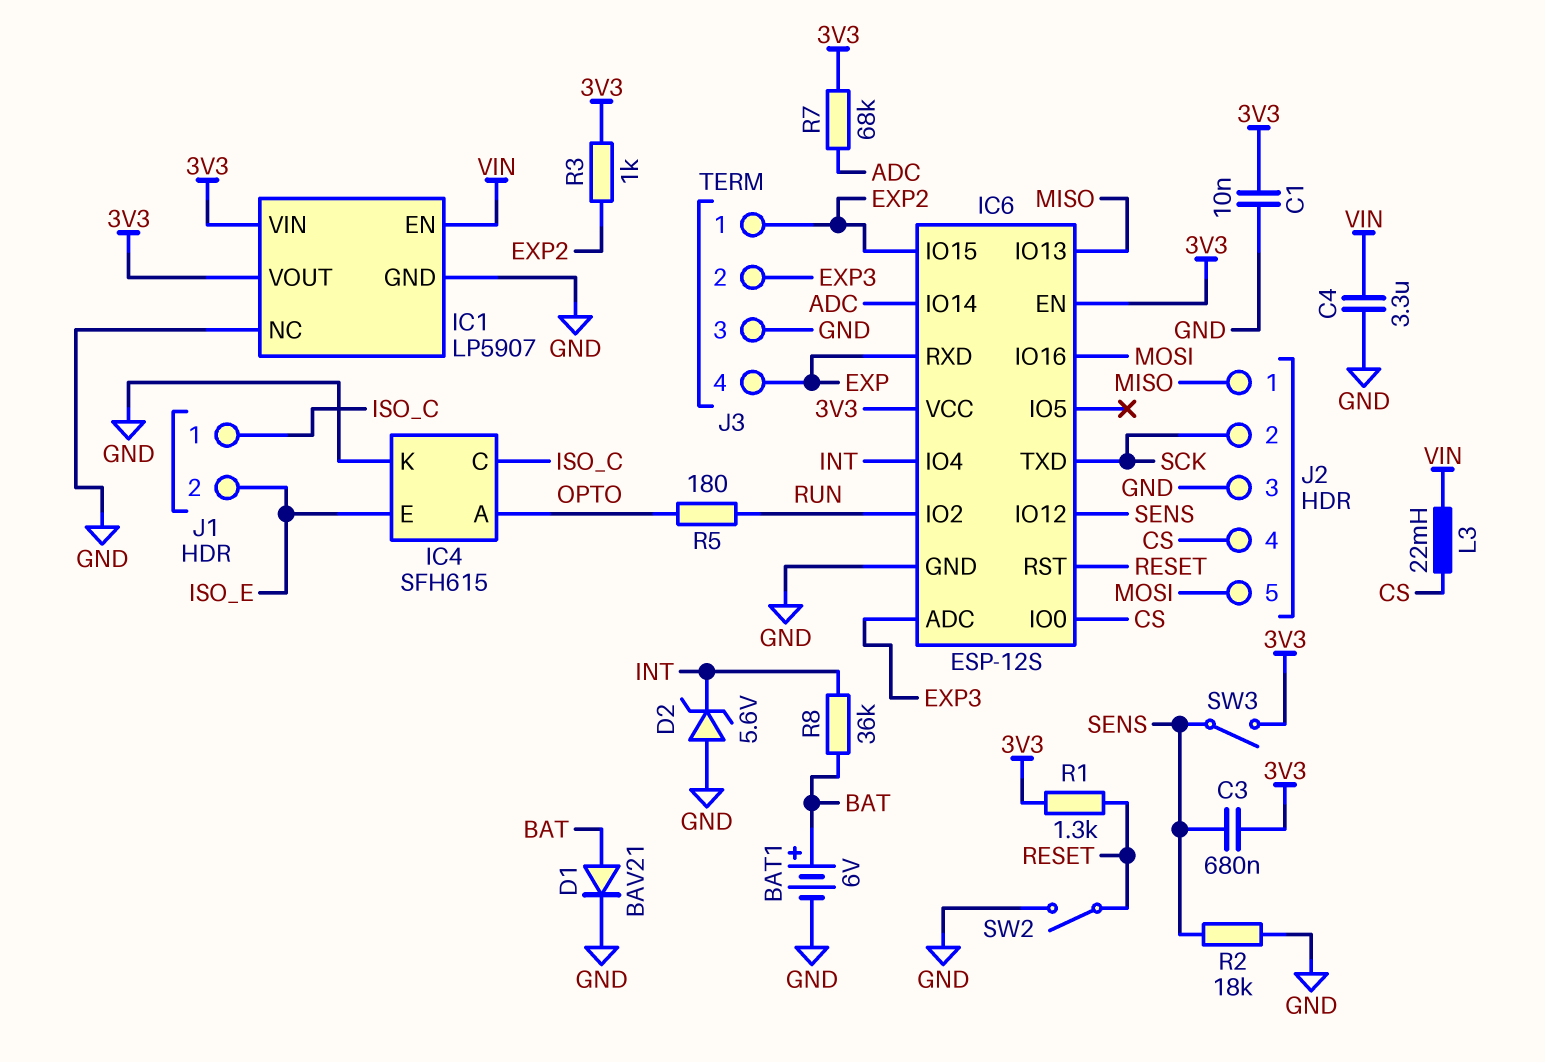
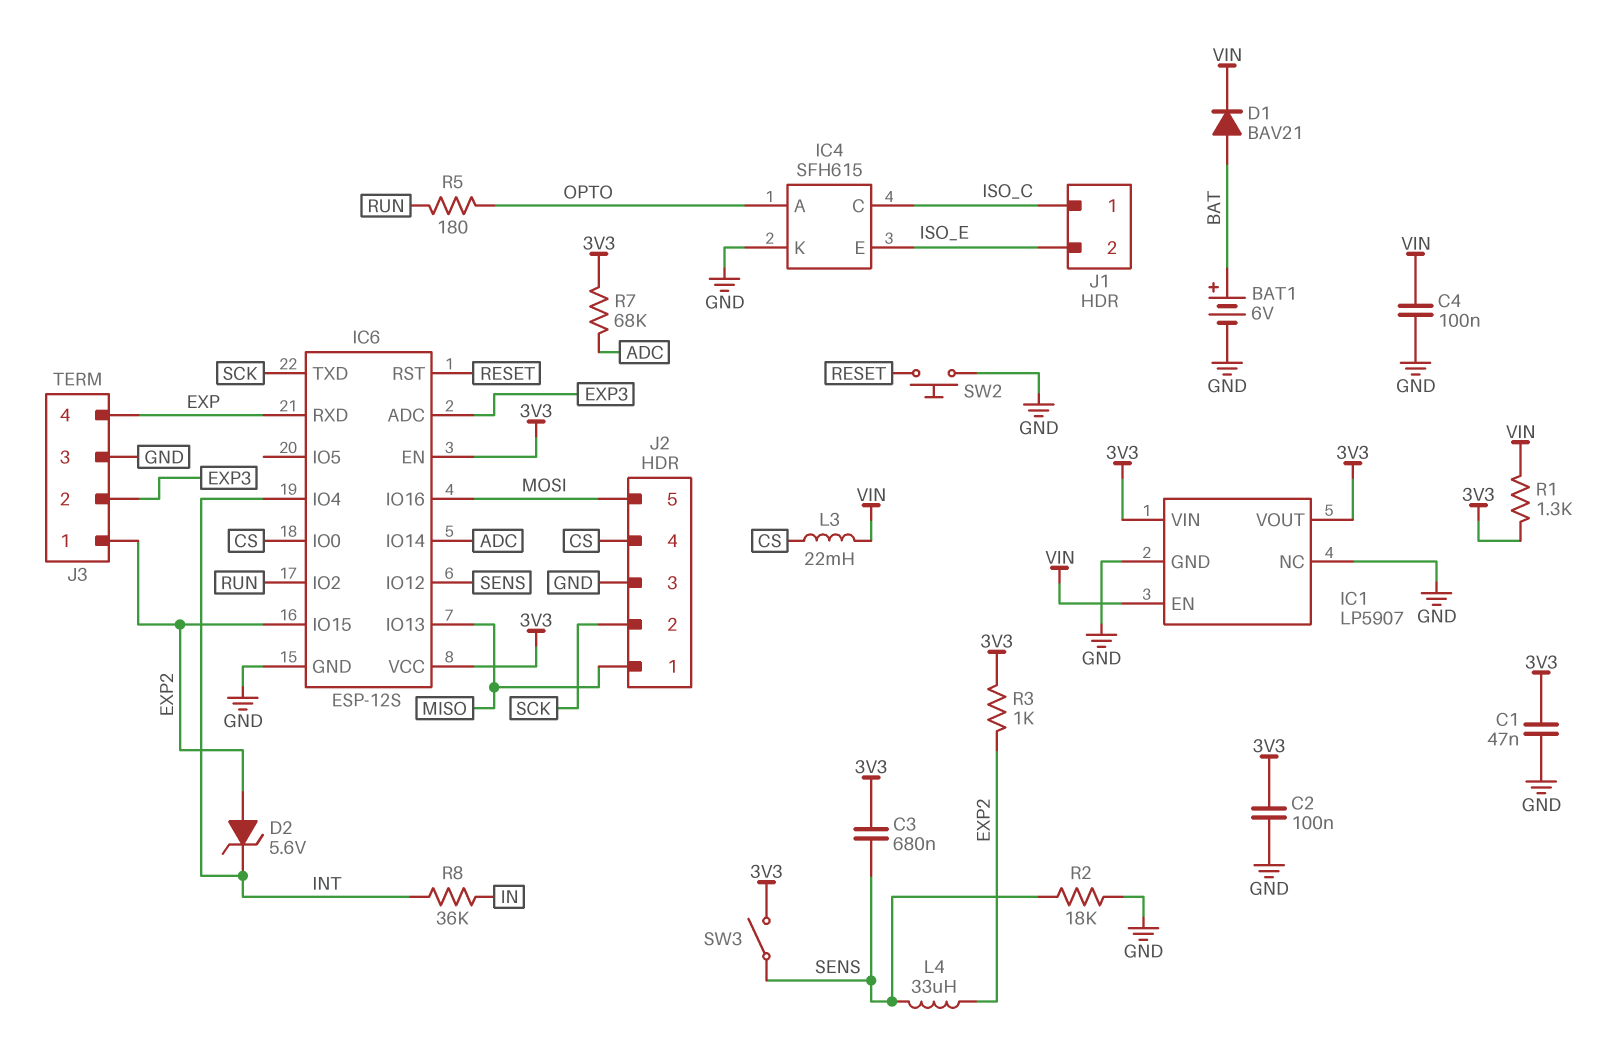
C1: 10nF (3V3, GND) -> 47nF (3V3, GND)
C2: none -> 100nF (3V3, GND)
C4: 3.3uF (GND, VIN) -> 100nF (GND, VIN)
D1: diode BAV21 (A BAT, K GND) -> diode BAV21 (A BAT, K VIN)
D2: zener 5.6V (A GND, K INT) -> zener 5.6V (A EXP2, K INT)
L4: none -> 33uH (EXP2, SENS)
R1: 1.3k (3V3, RESET) -> 1.3k (3V3, VIN)
R8: 36k (BAT, INT) -> 36k (IN, INT)
SW2: switch (GND, RESET) -> button (GND, RESET)

